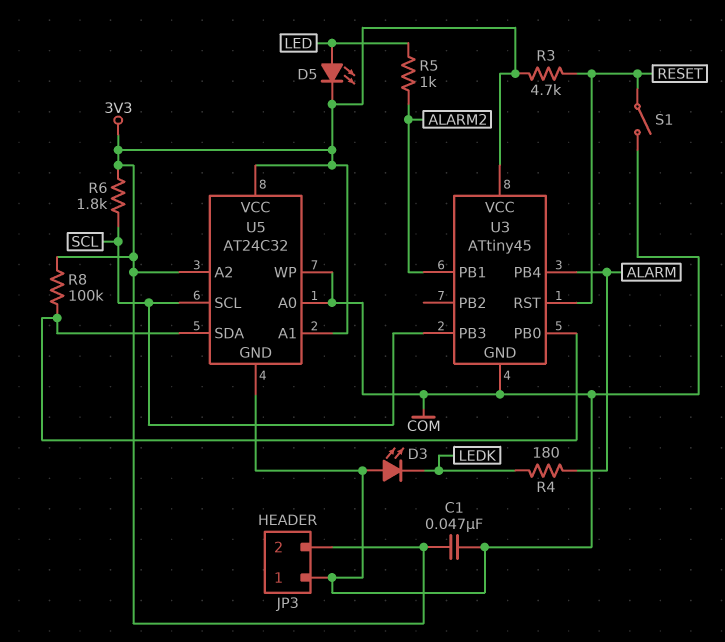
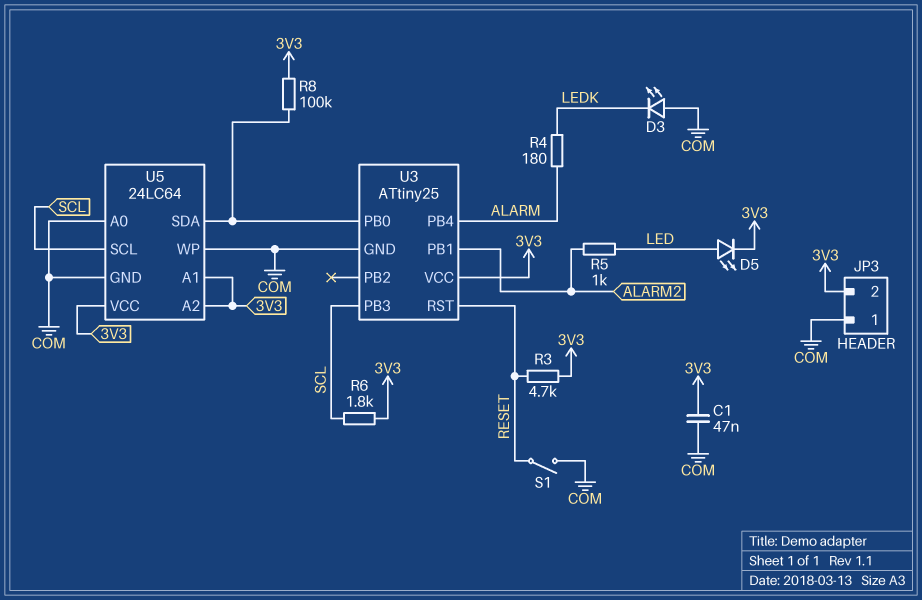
U3: ATtiny45 -> ATtiny25
U5: AT24C32 -> 24LC64

